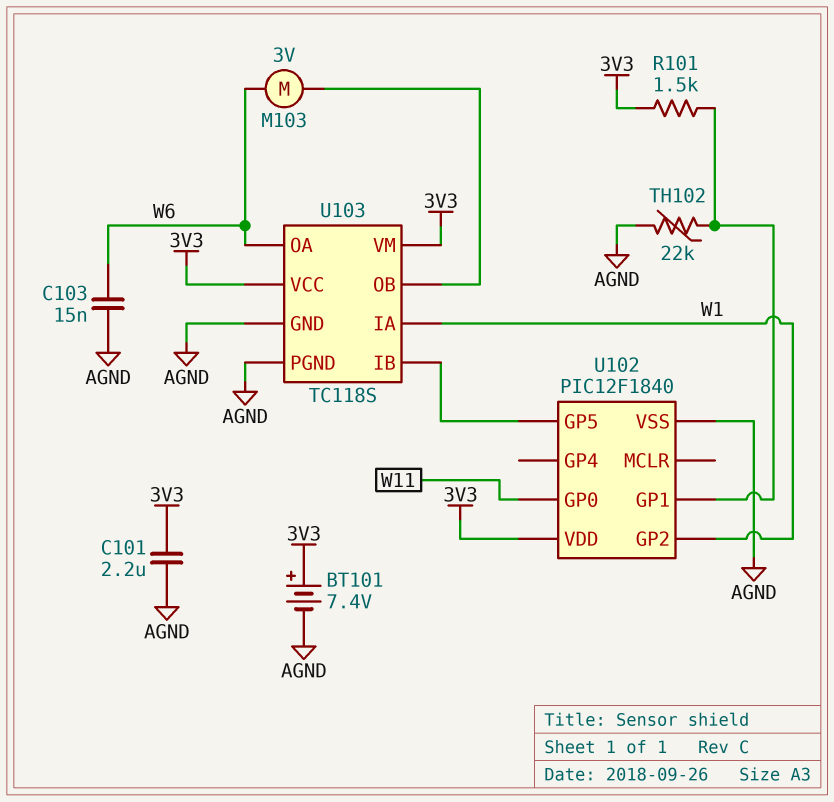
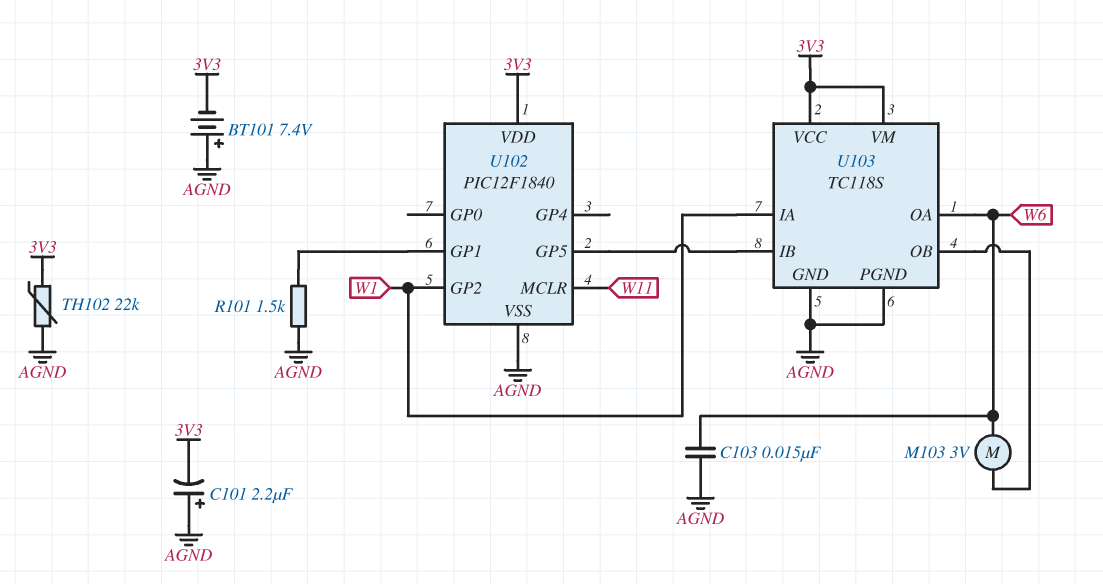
BT101: 7.4V (plus 3V3, minus AGND) -> 7.4V (plus AGND, minus 3V3)
C101: 2.2uF (3V3, AGND) -> 2.2uF (plus AGND, minus 3V3)
R101: 1.5k (3V3, U102/GP1) -> 1.5k (AGND, U102/GP1)
TH102: 22k (AGND, U102/GP1) -> 22k (3V3, AGND)
U102 pin GP0: W11 -> none
U102 pin MCLR: none -> W11

